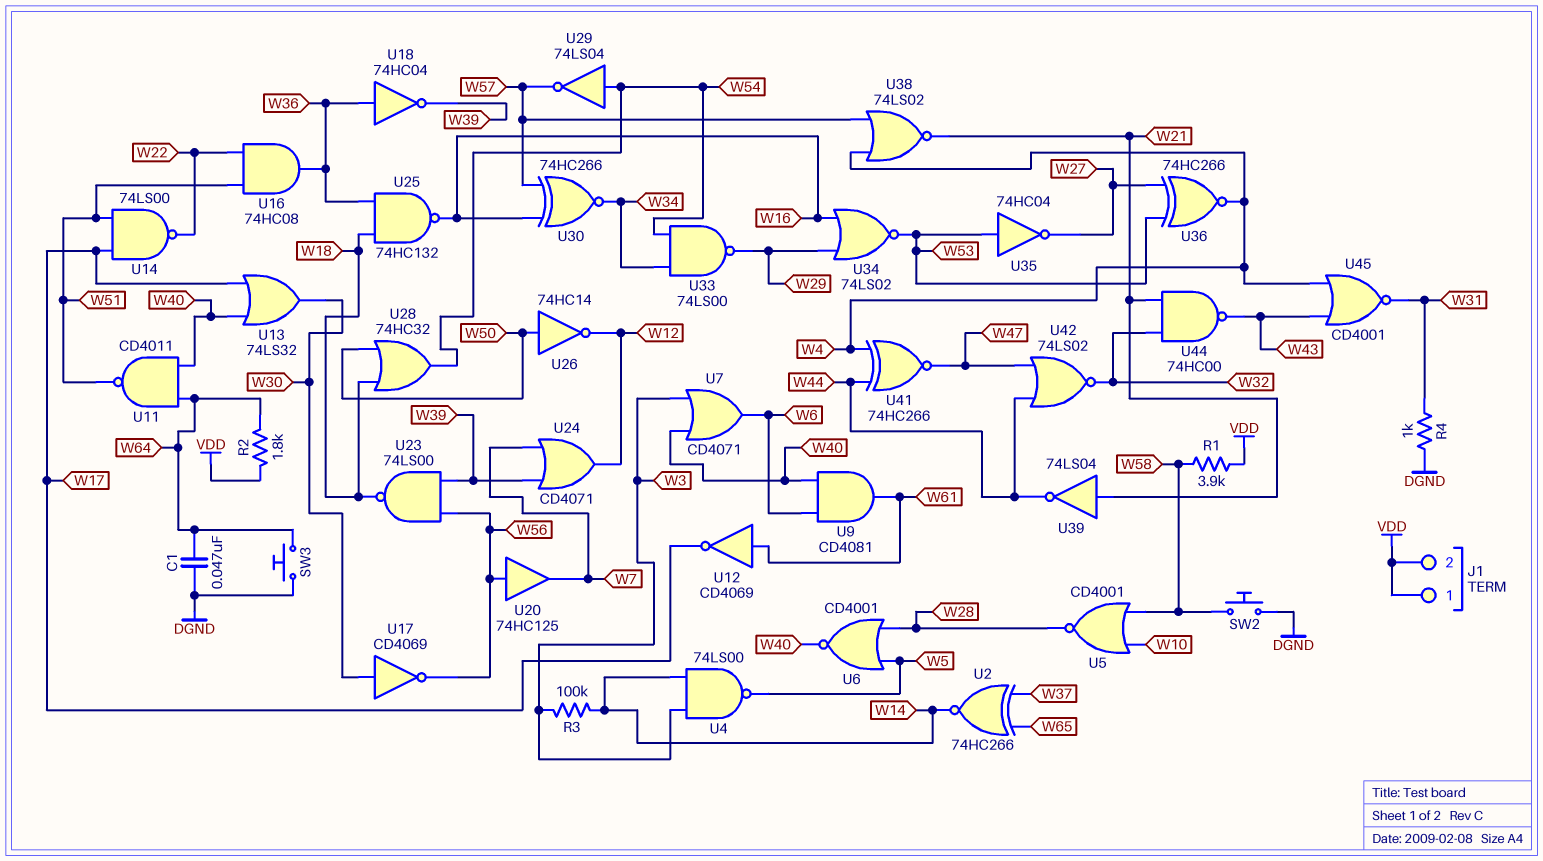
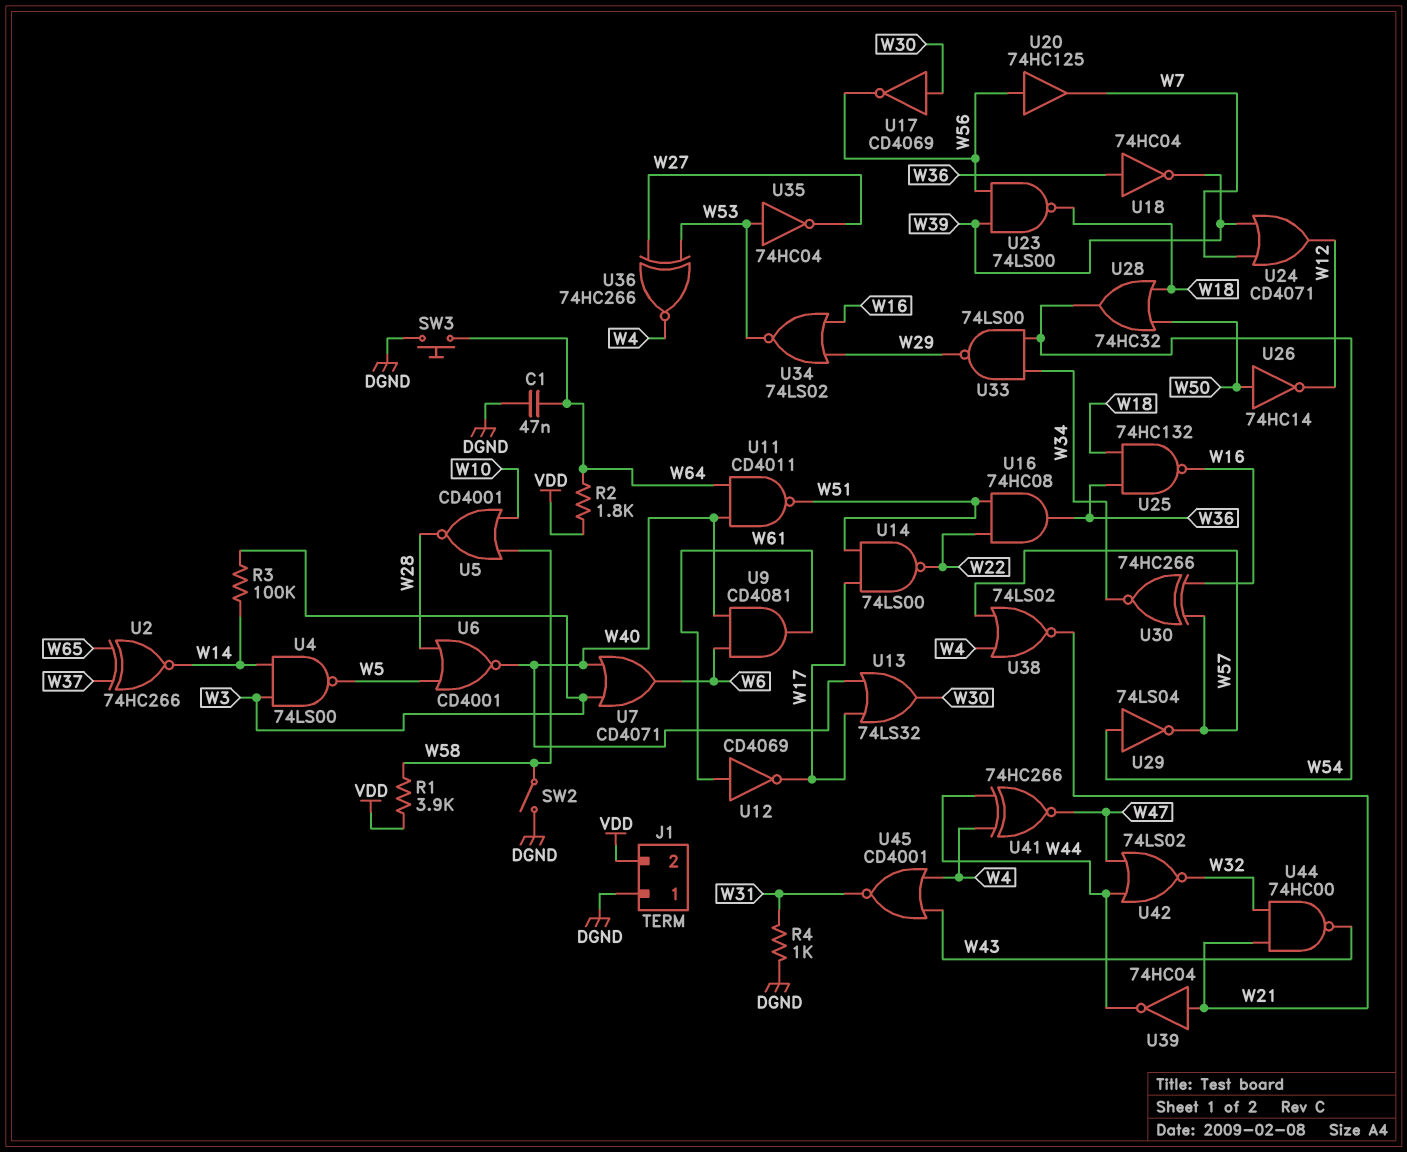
J1 pin 1: VDD -> DGND
SW2: button (DGND, W58) -> switch (DGND, W58)
U39: NOT 74LS04 (in W21, out W44) -> NOT 74HC04 (in W21, out W44)

